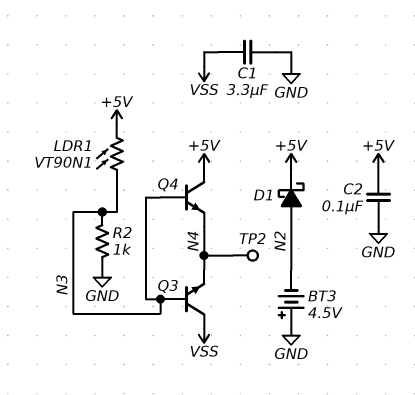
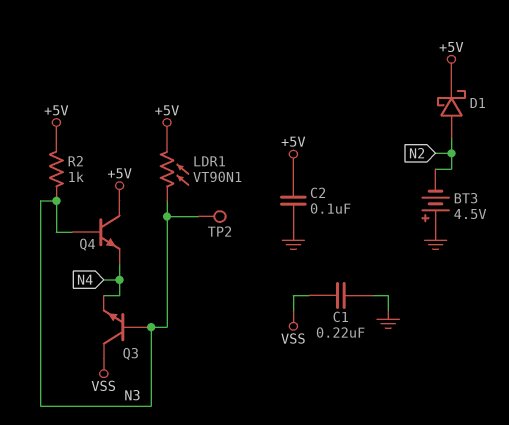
C1: 3.3uF (GND, VSS) -> 220nF (GND, VSS)
R2: 1k (GND, N3) -> 1k (+5V, N3)
TP2: test point (N4) -> test point (N3)

